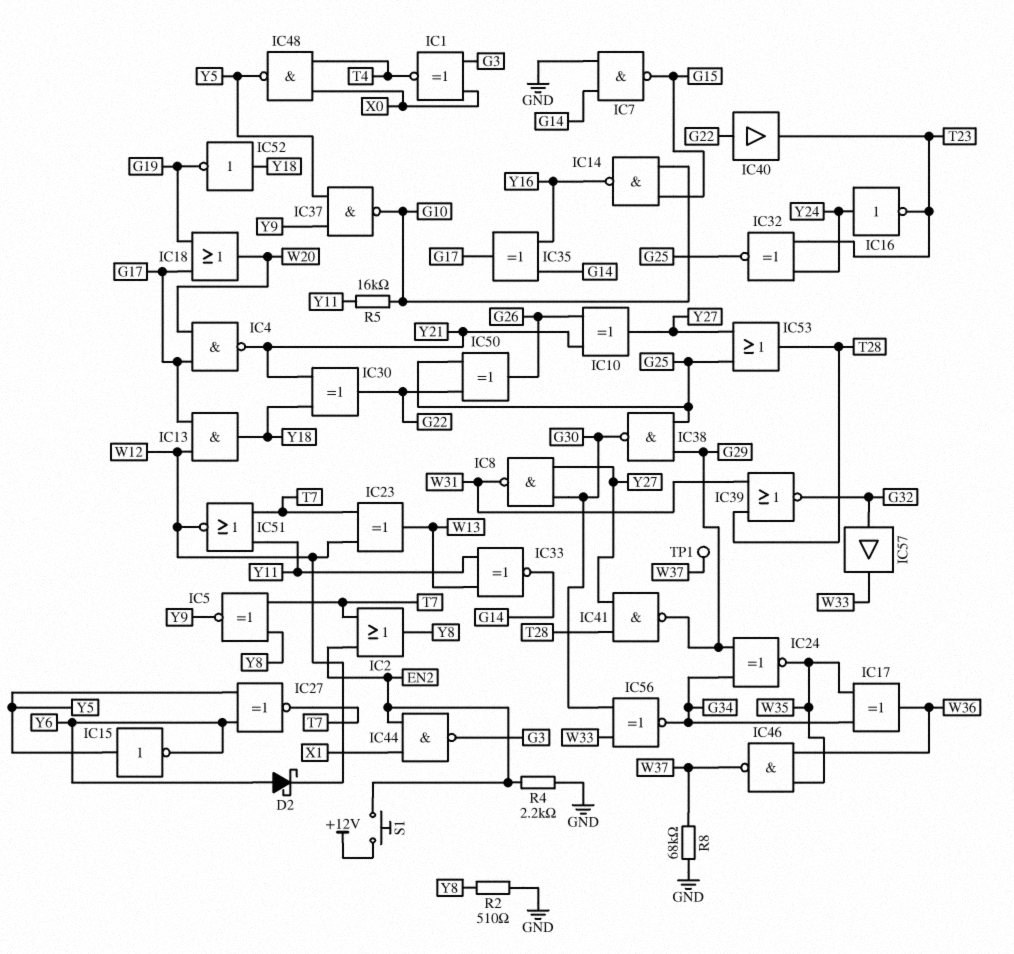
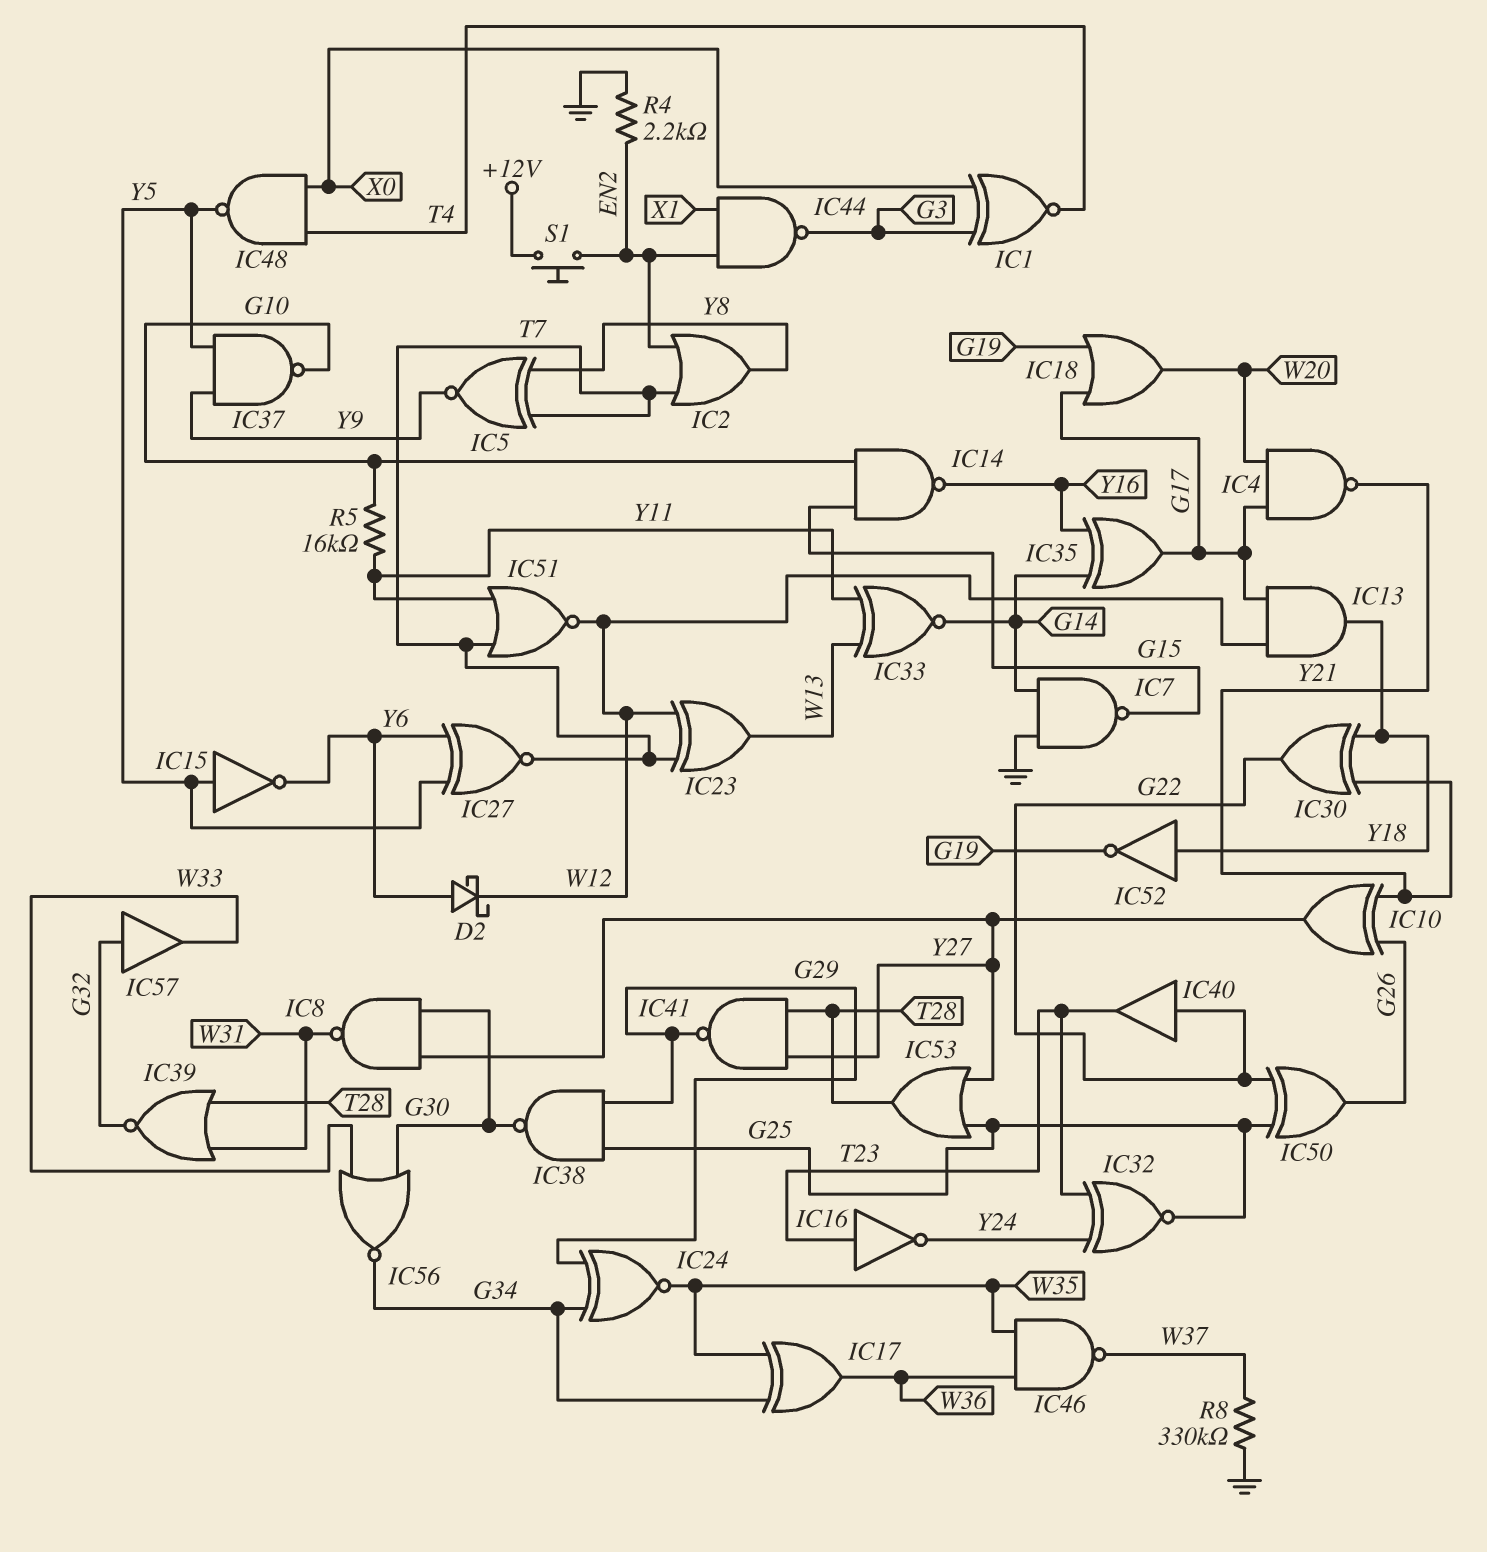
IC16: NOT (in Y24, out T23) -> NOT (in T23, out Y24)
IC56: XNOR (in G30, in W33, out G34) -> NOR (in G30, in W33, out G34)
R2: 510 (GND, Y8) -> none
R8: 68k (GND, W37) -> 330k (GND, W37)
TP1: test point (W37) -> none

